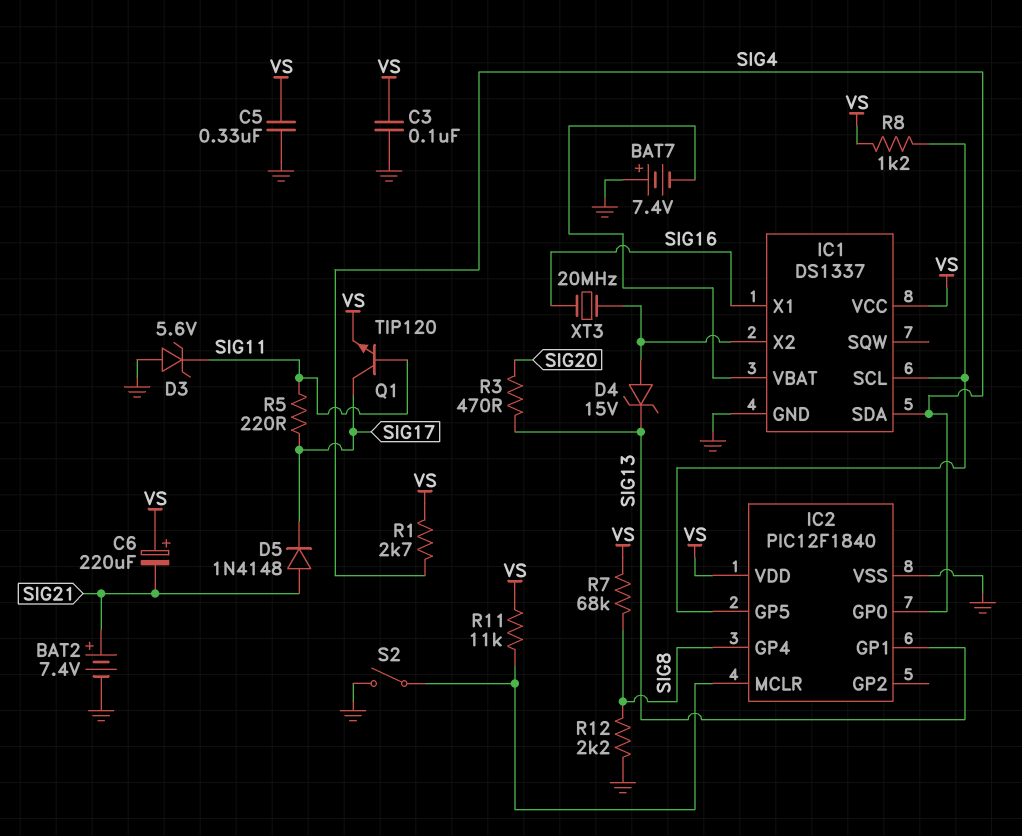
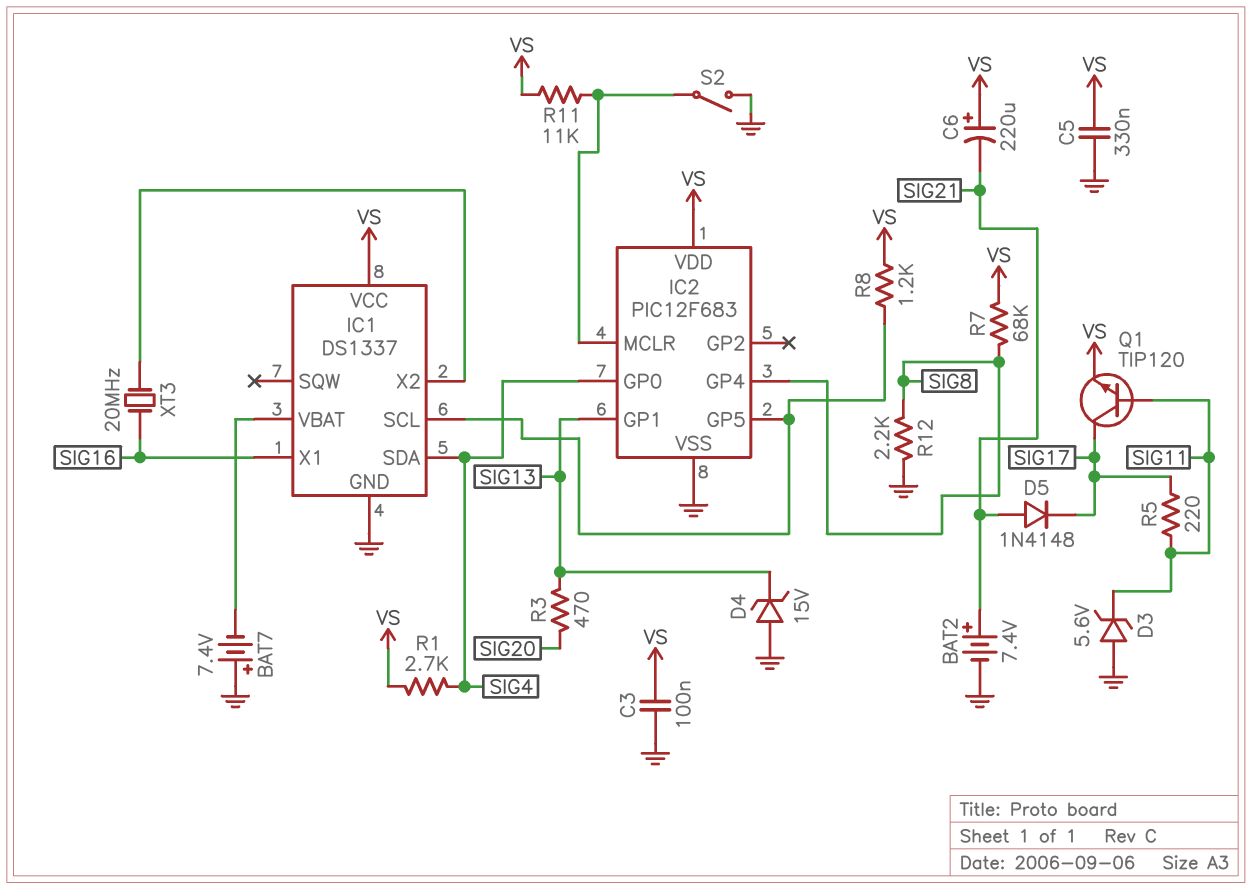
D4: zener 15V (A IC1/X2, K SIG13) -> zener 15V (A GND, K SIG13)
IC2: PIC12F1840 -> PIC12F683

